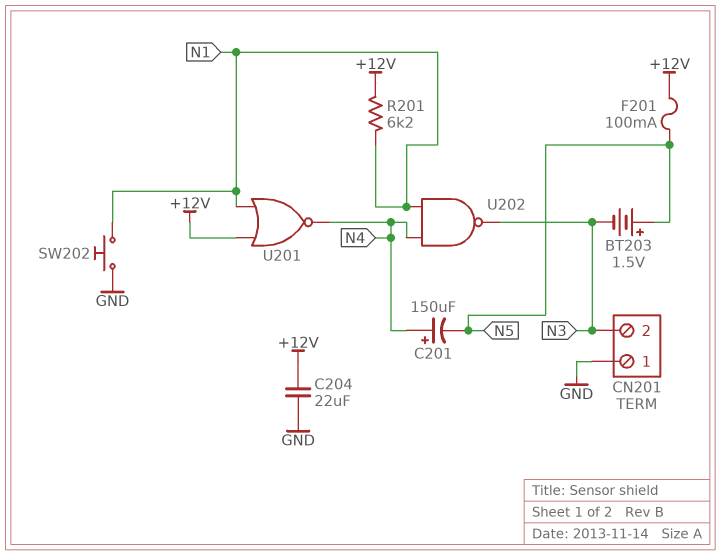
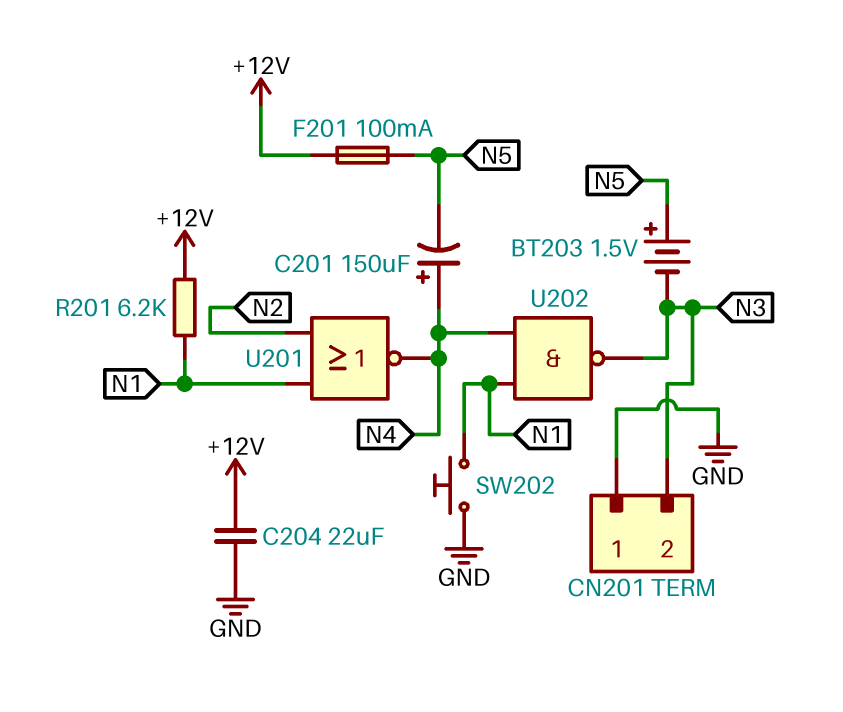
U201: NOR (in +12V, in N1, out N4) -> NOR (in N1, in N2, out N4)

